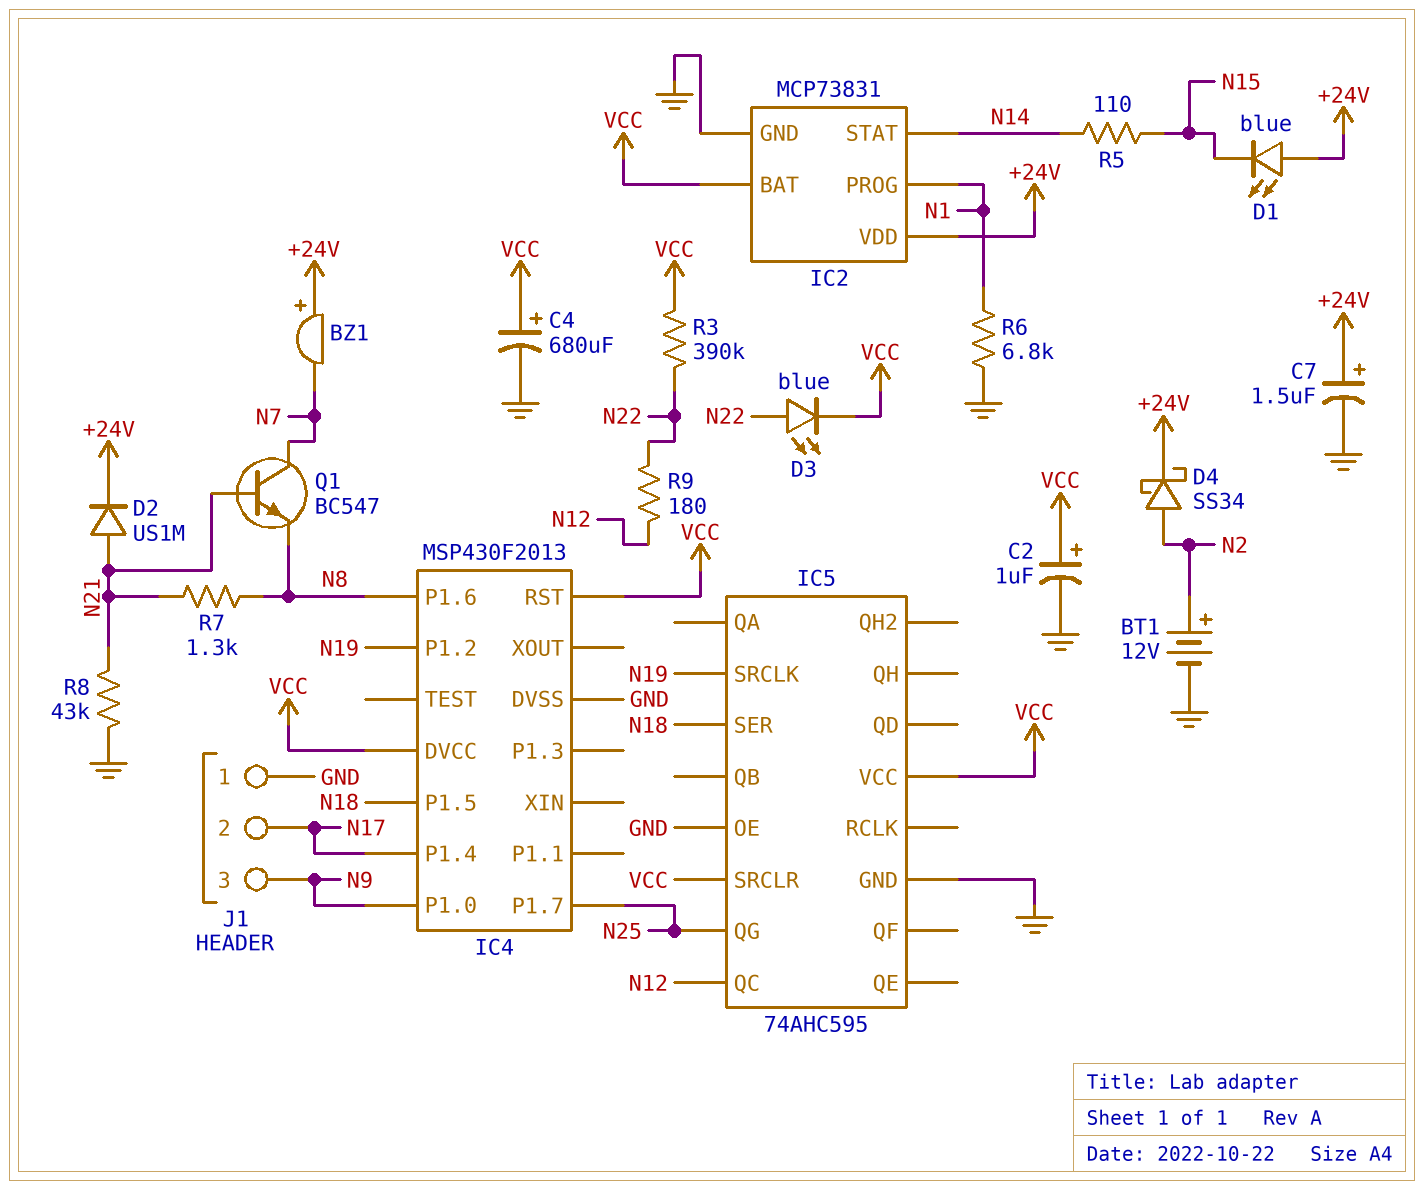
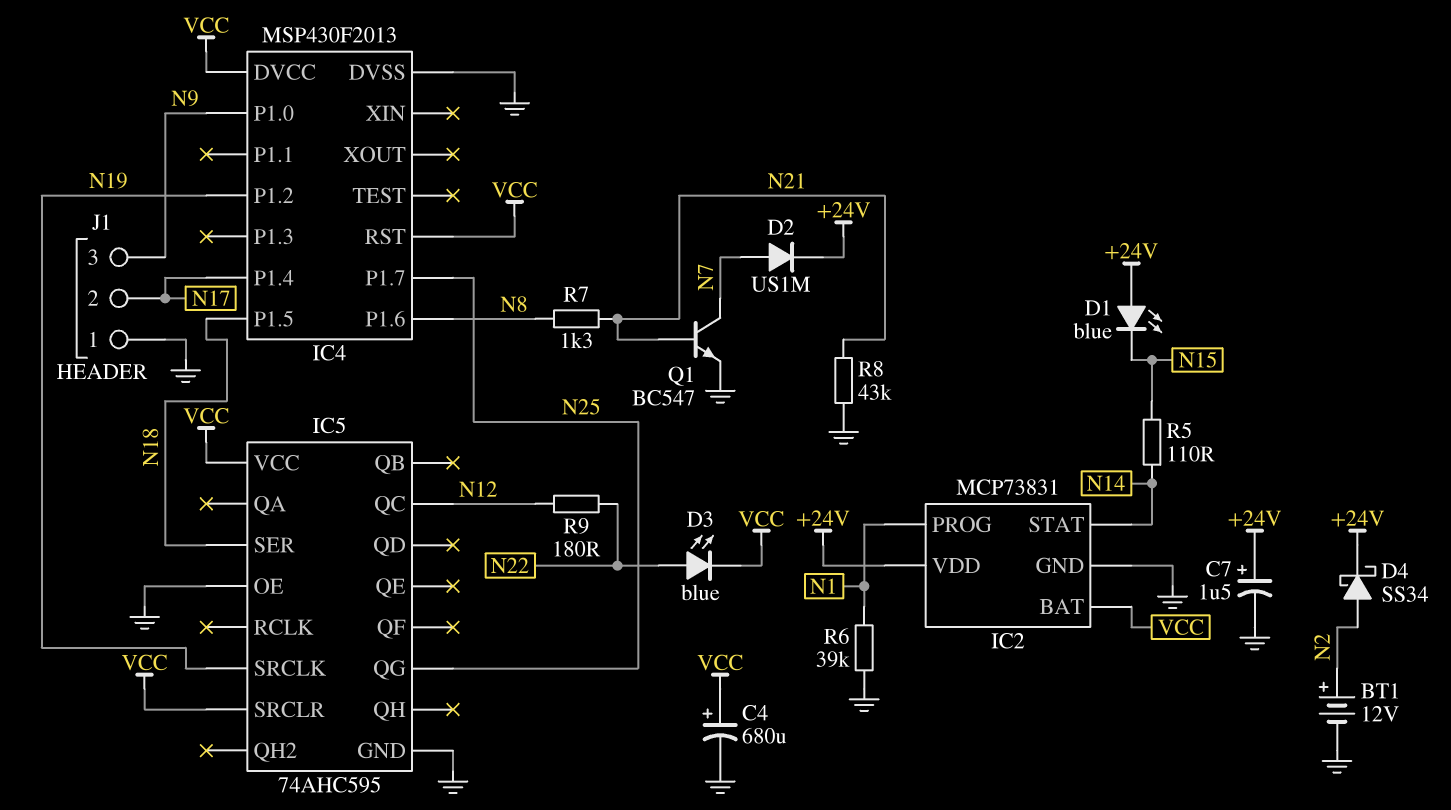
BZ1: buzzer (plus +24V, minus N7) -> none
C2: 1uF (plus VCC, minus GND) -> none
D2: diode US1M (A N21, K +24V) -> diode US1M (A N7, K +24V)
Q1: NPN BC547 (B N21, C N7, E N8) -> NPN BC547 (B N21, C N7, E GND)
R3: 390k (N22, VCC) -> none
R6: 6.8k (GND, N1) -> 39k (GND, N1)

